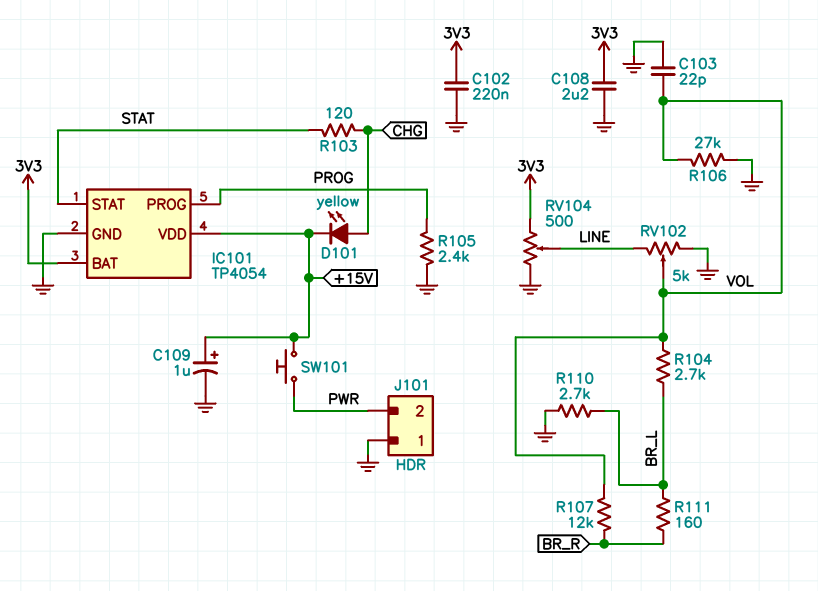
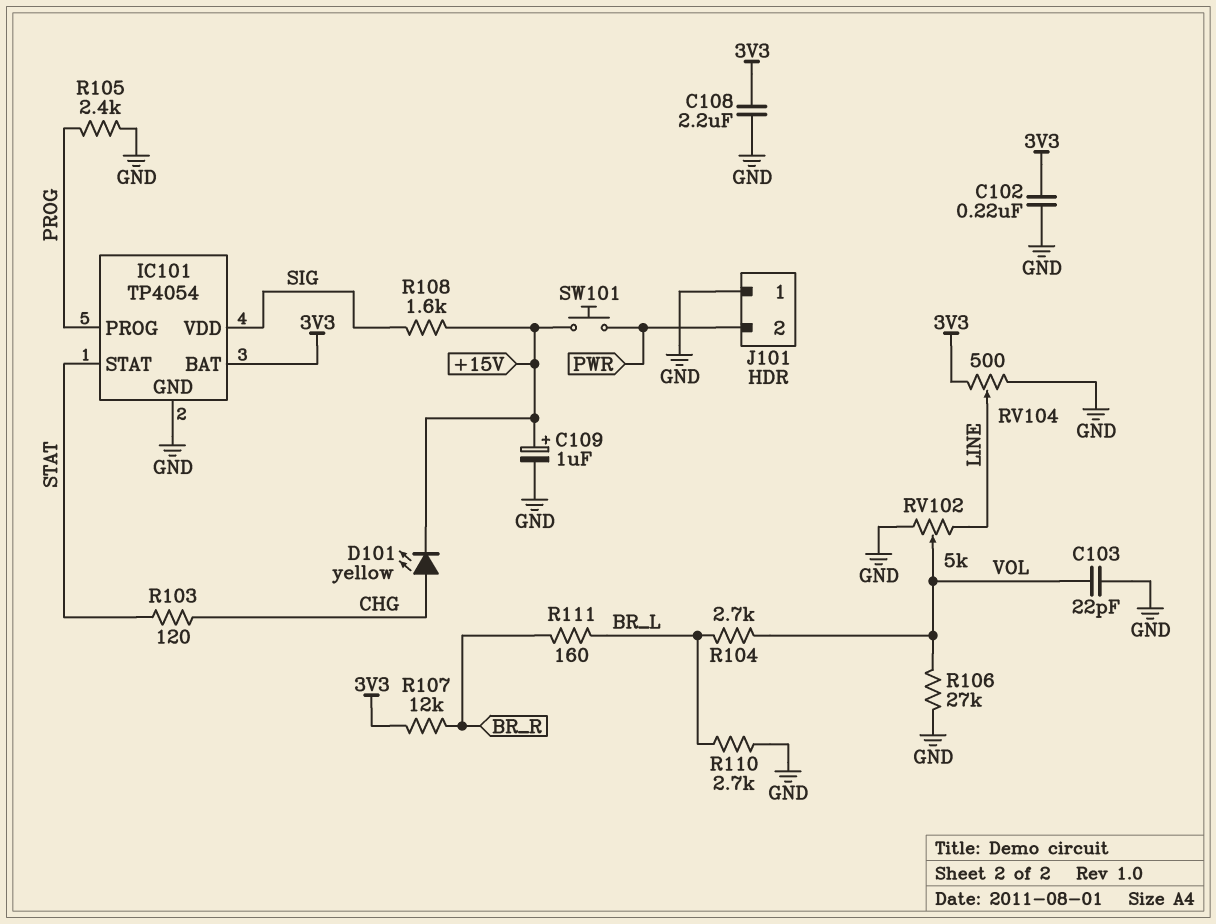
IC101 pin VDD: +15V -> SIG
R107: 12k (BR_R, VOL) -> 12k (3V3, BR_R)
R108: none -> 1.6k (+15V, SIG)

